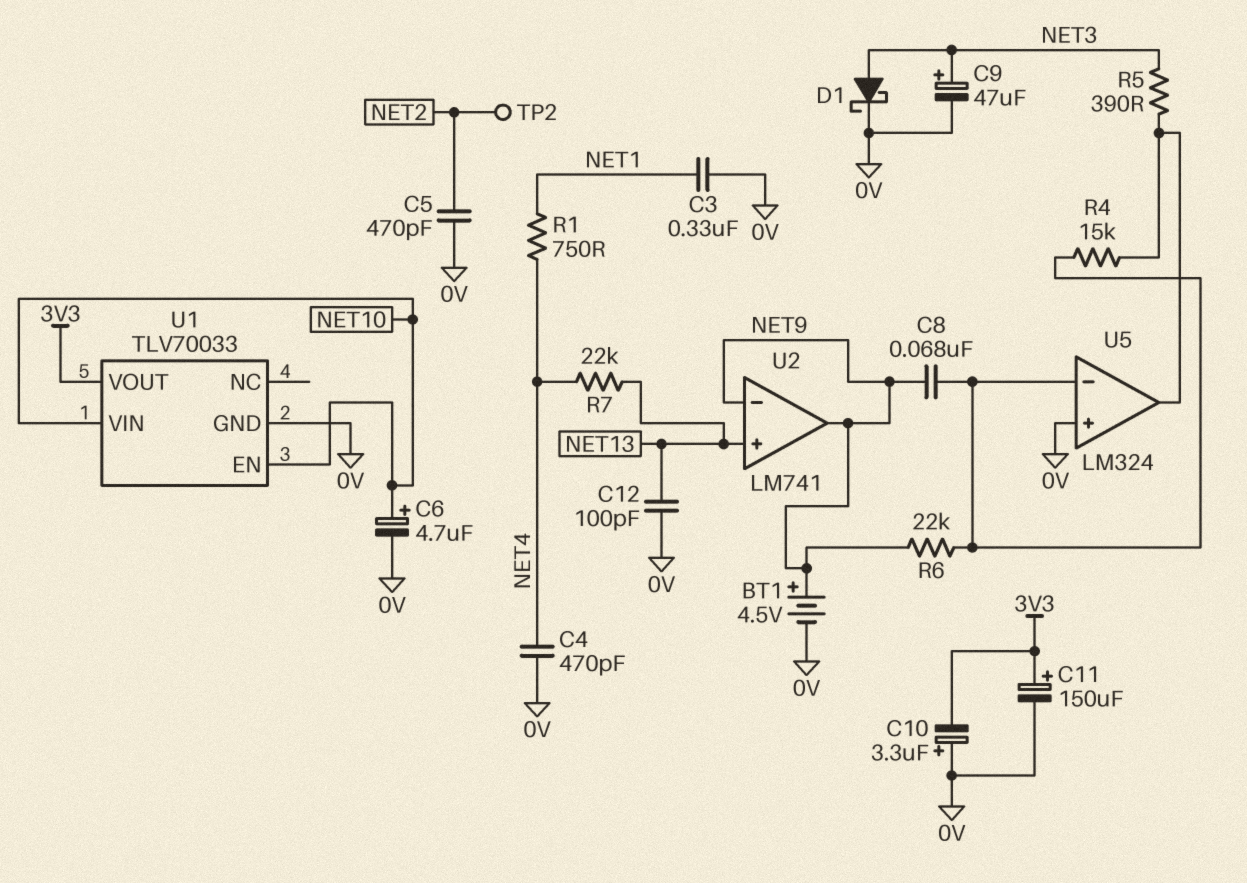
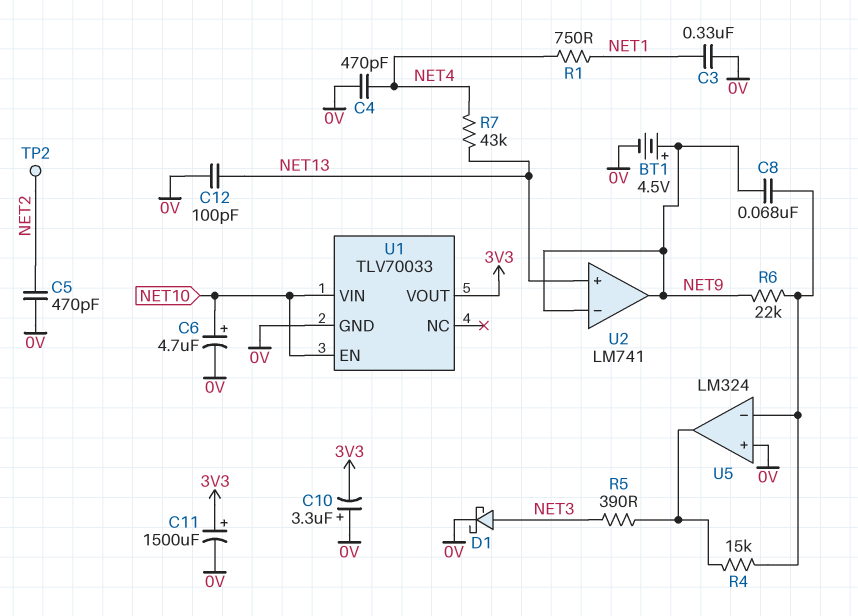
C9: 47uF (plus NET3, minus 0V) -> none
C11: 150uF (plus 3V3, minus 0V) -> 1500uF (plus 3V3, minus 0V)
R7: 22k (NET4, NET13) -> 43k (NET4, NET13)

